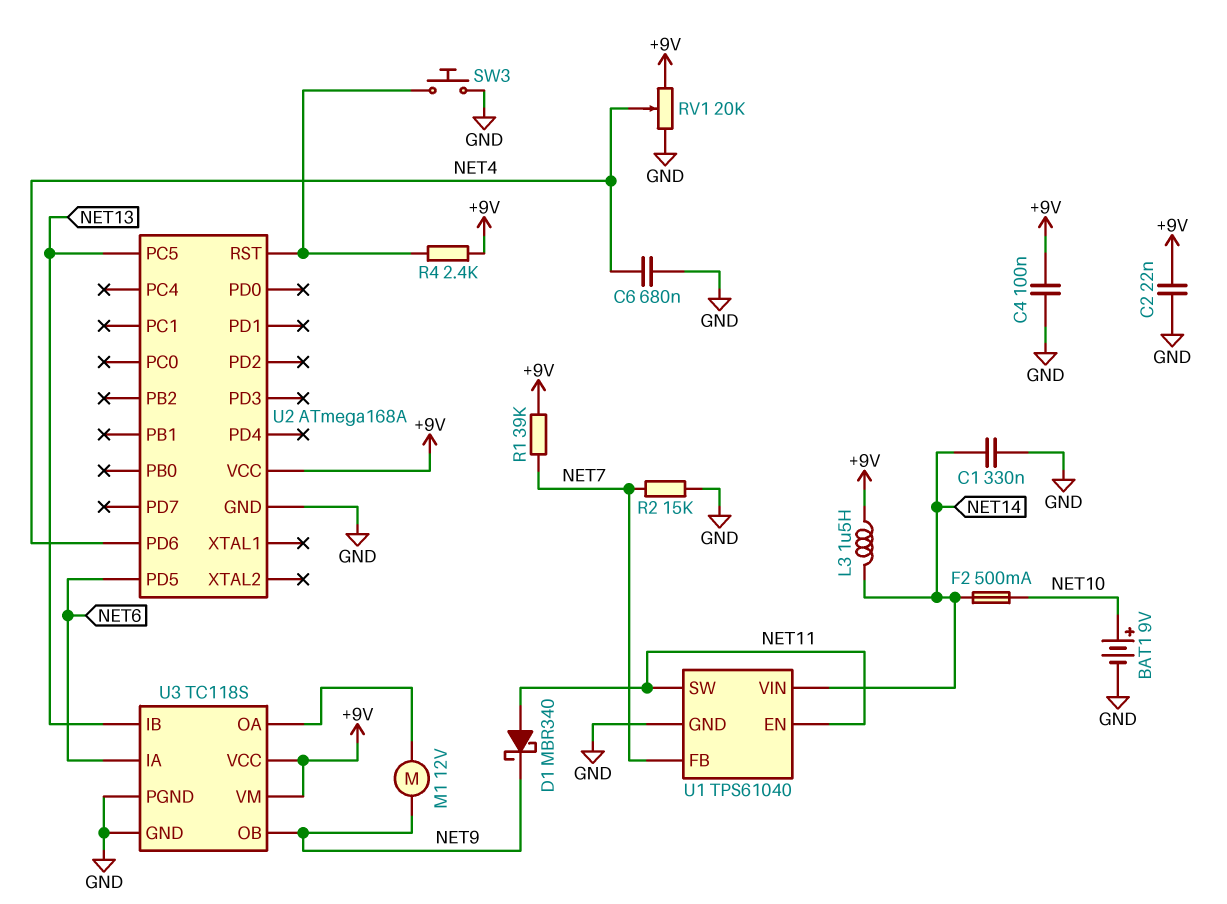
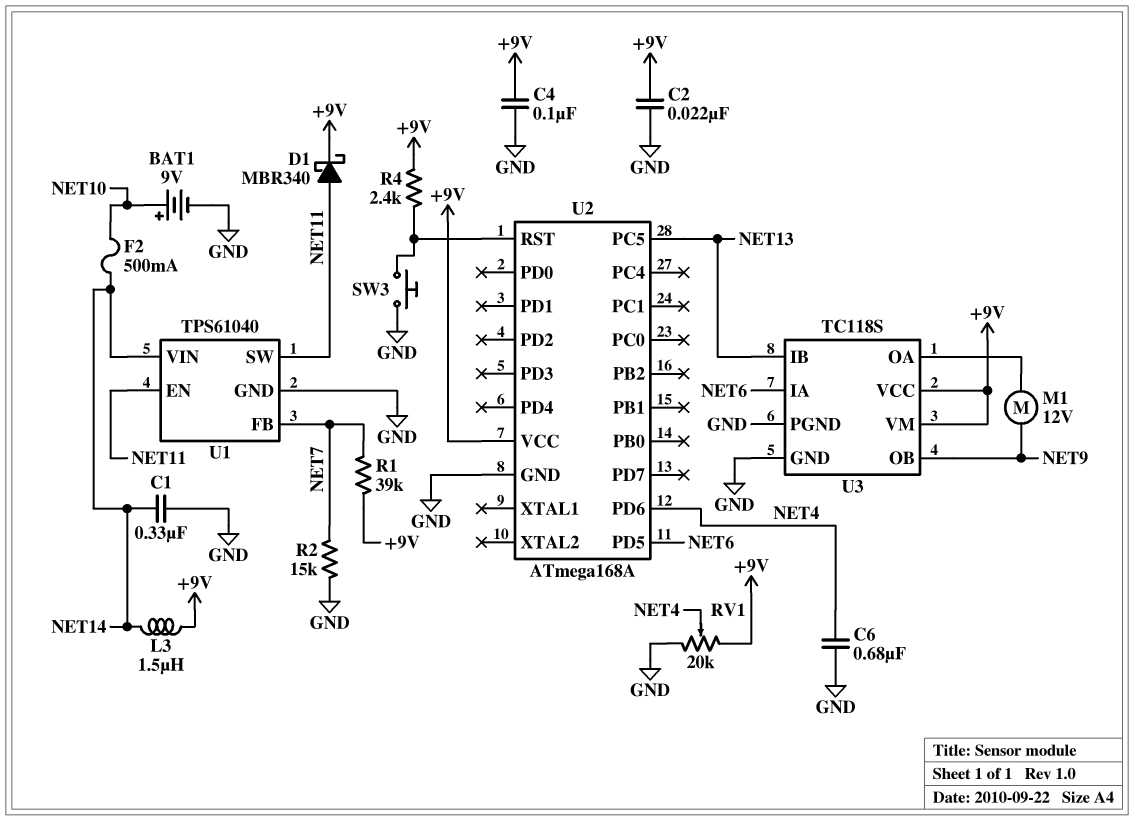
D1: schottky MBR340 (A NET11, K NET9) -> schottky MBR340 (A NET11, K +9V)

